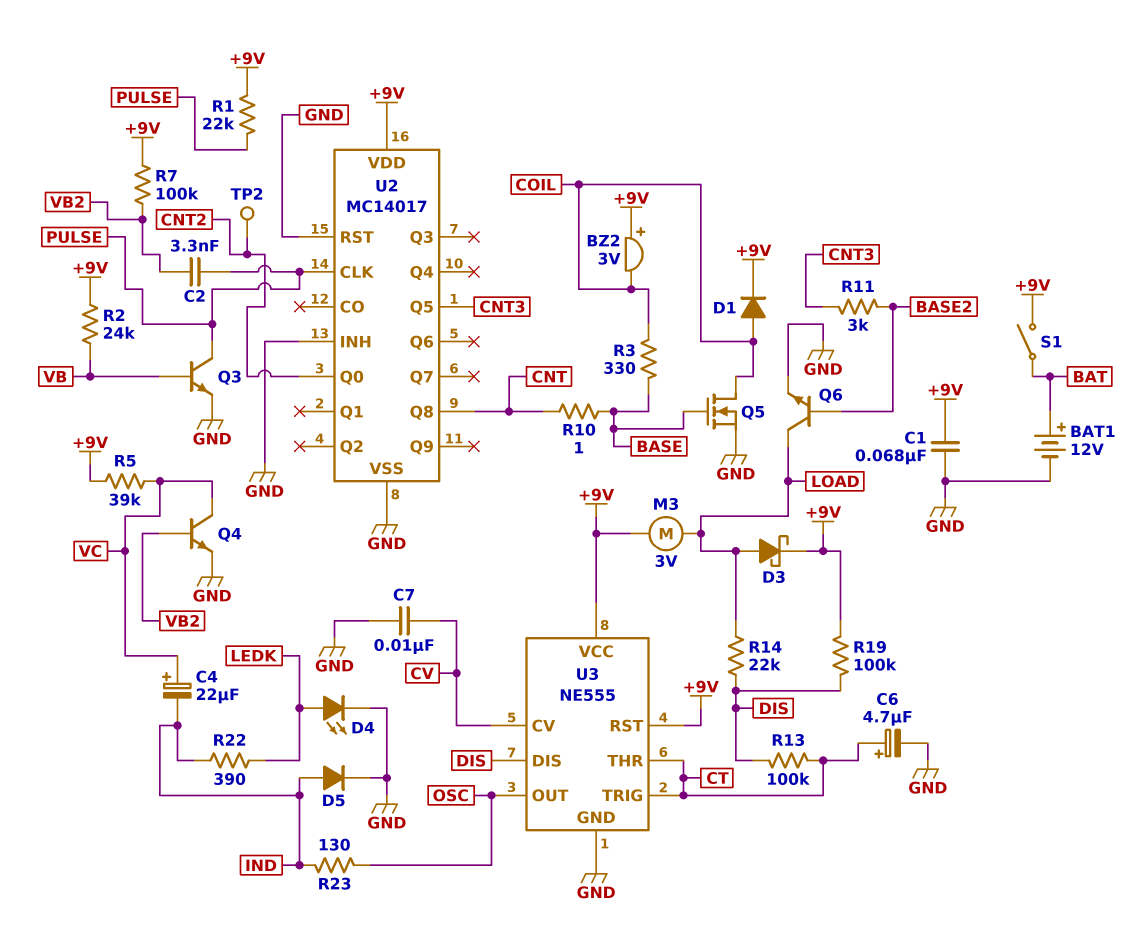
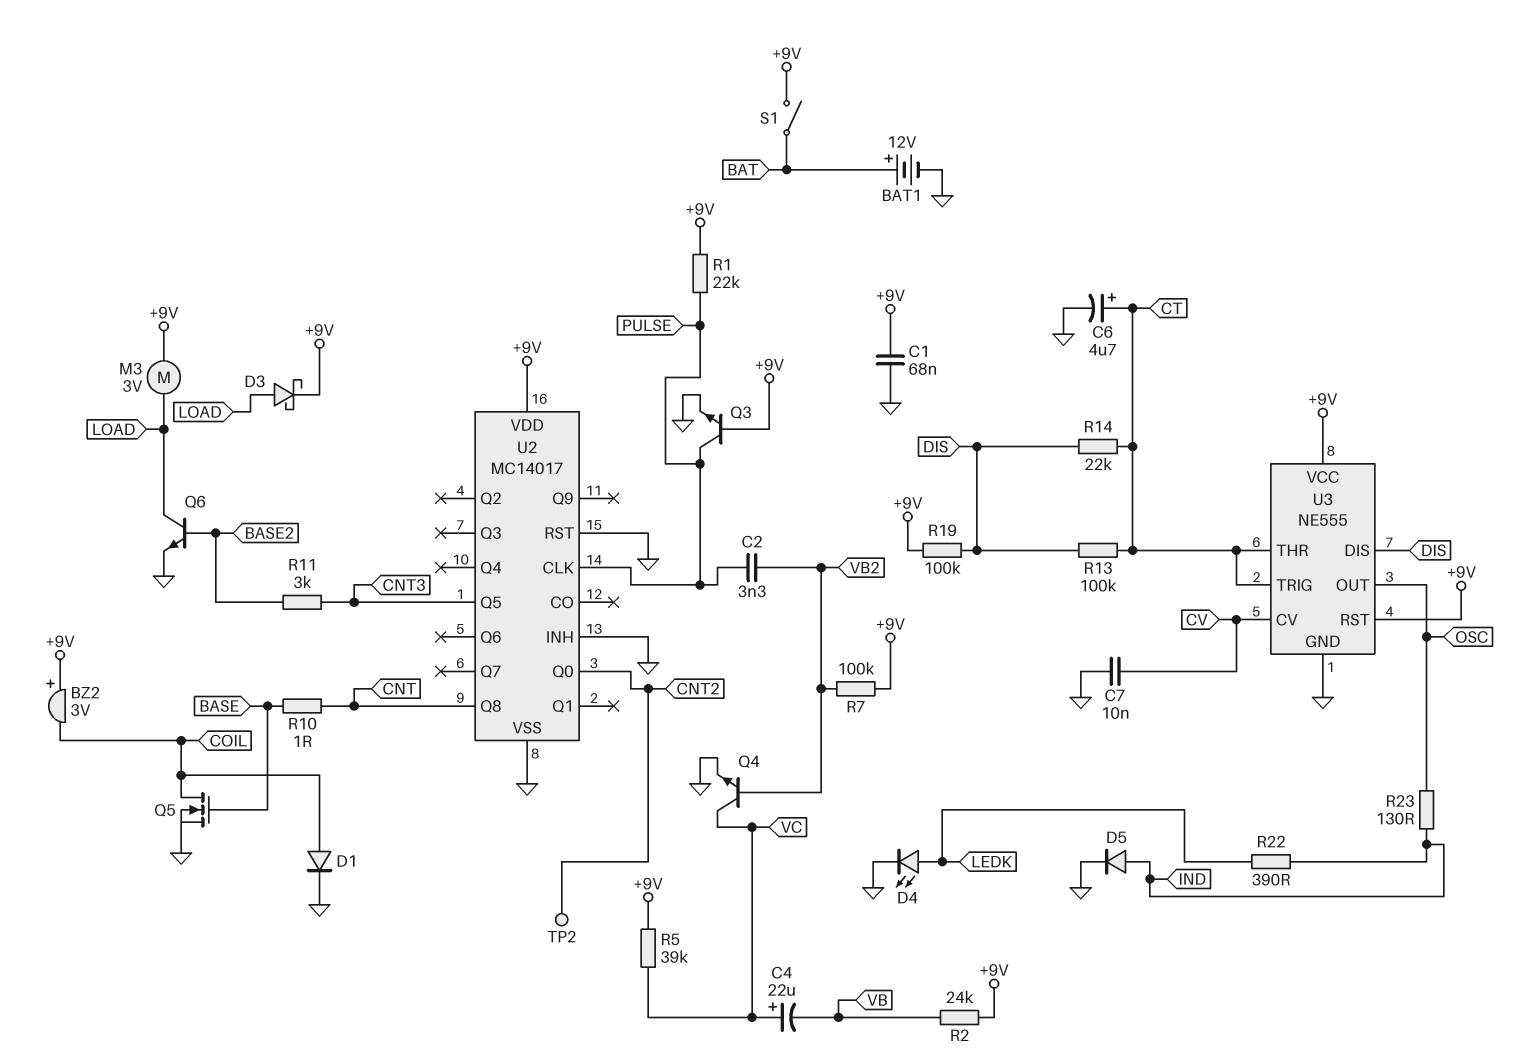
C4: 22uF (plus VC, minus IND) -> 22uF (plus VC, minus VB)
D1: diode (A COIL, K +9V) -> diode (A COIL, K GND)
Q3: NPN (B VB, C PULSE, E GND) -> NPN (B +9V, C PULSE, E GND)
R3: 330 (BASE, COIL) -> none
R14: 22k (DIS, LOAD) -> 22k (CT, DIS)

